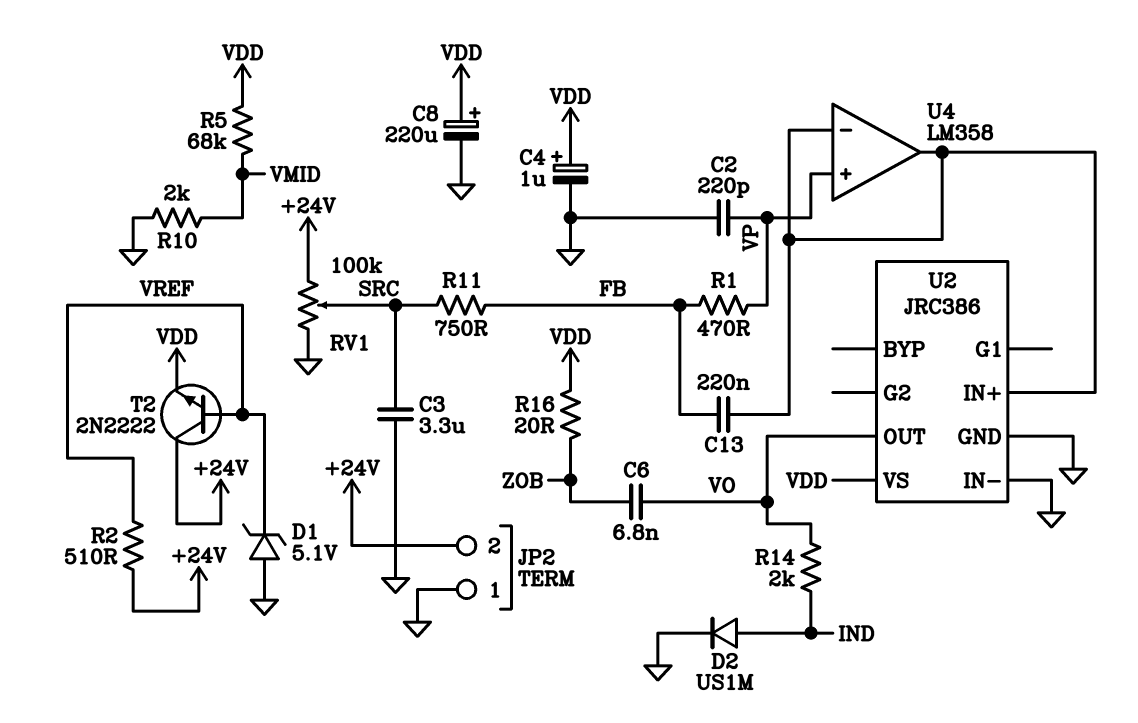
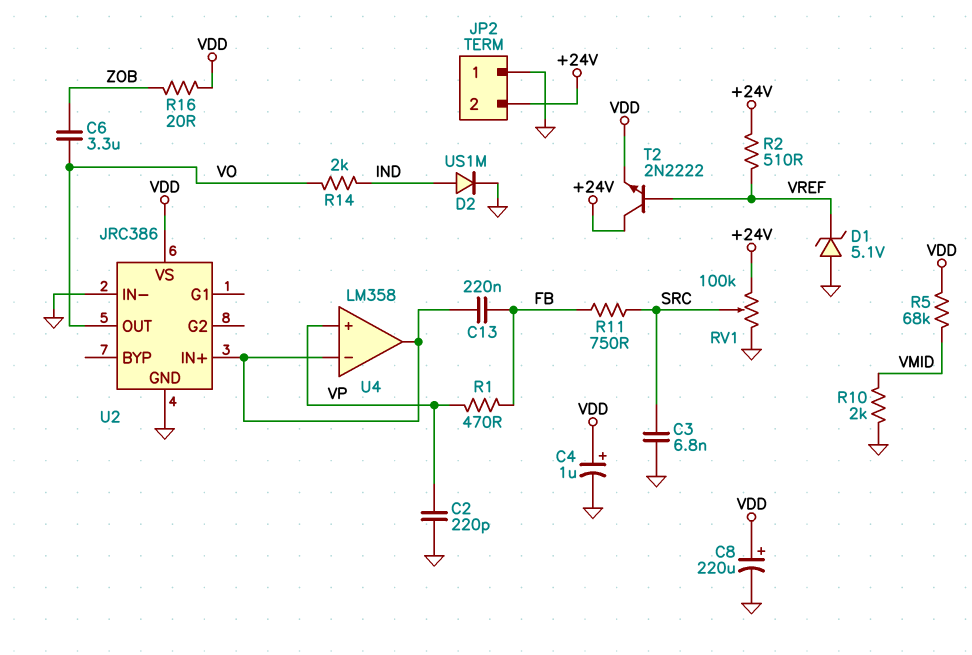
C3: 3.3uF (GND, SRC) -> 6.8nF (GND, SRC)
C6: 6.8nF (VO, ZOB) -> 3.3uF (VO, ZOB)

